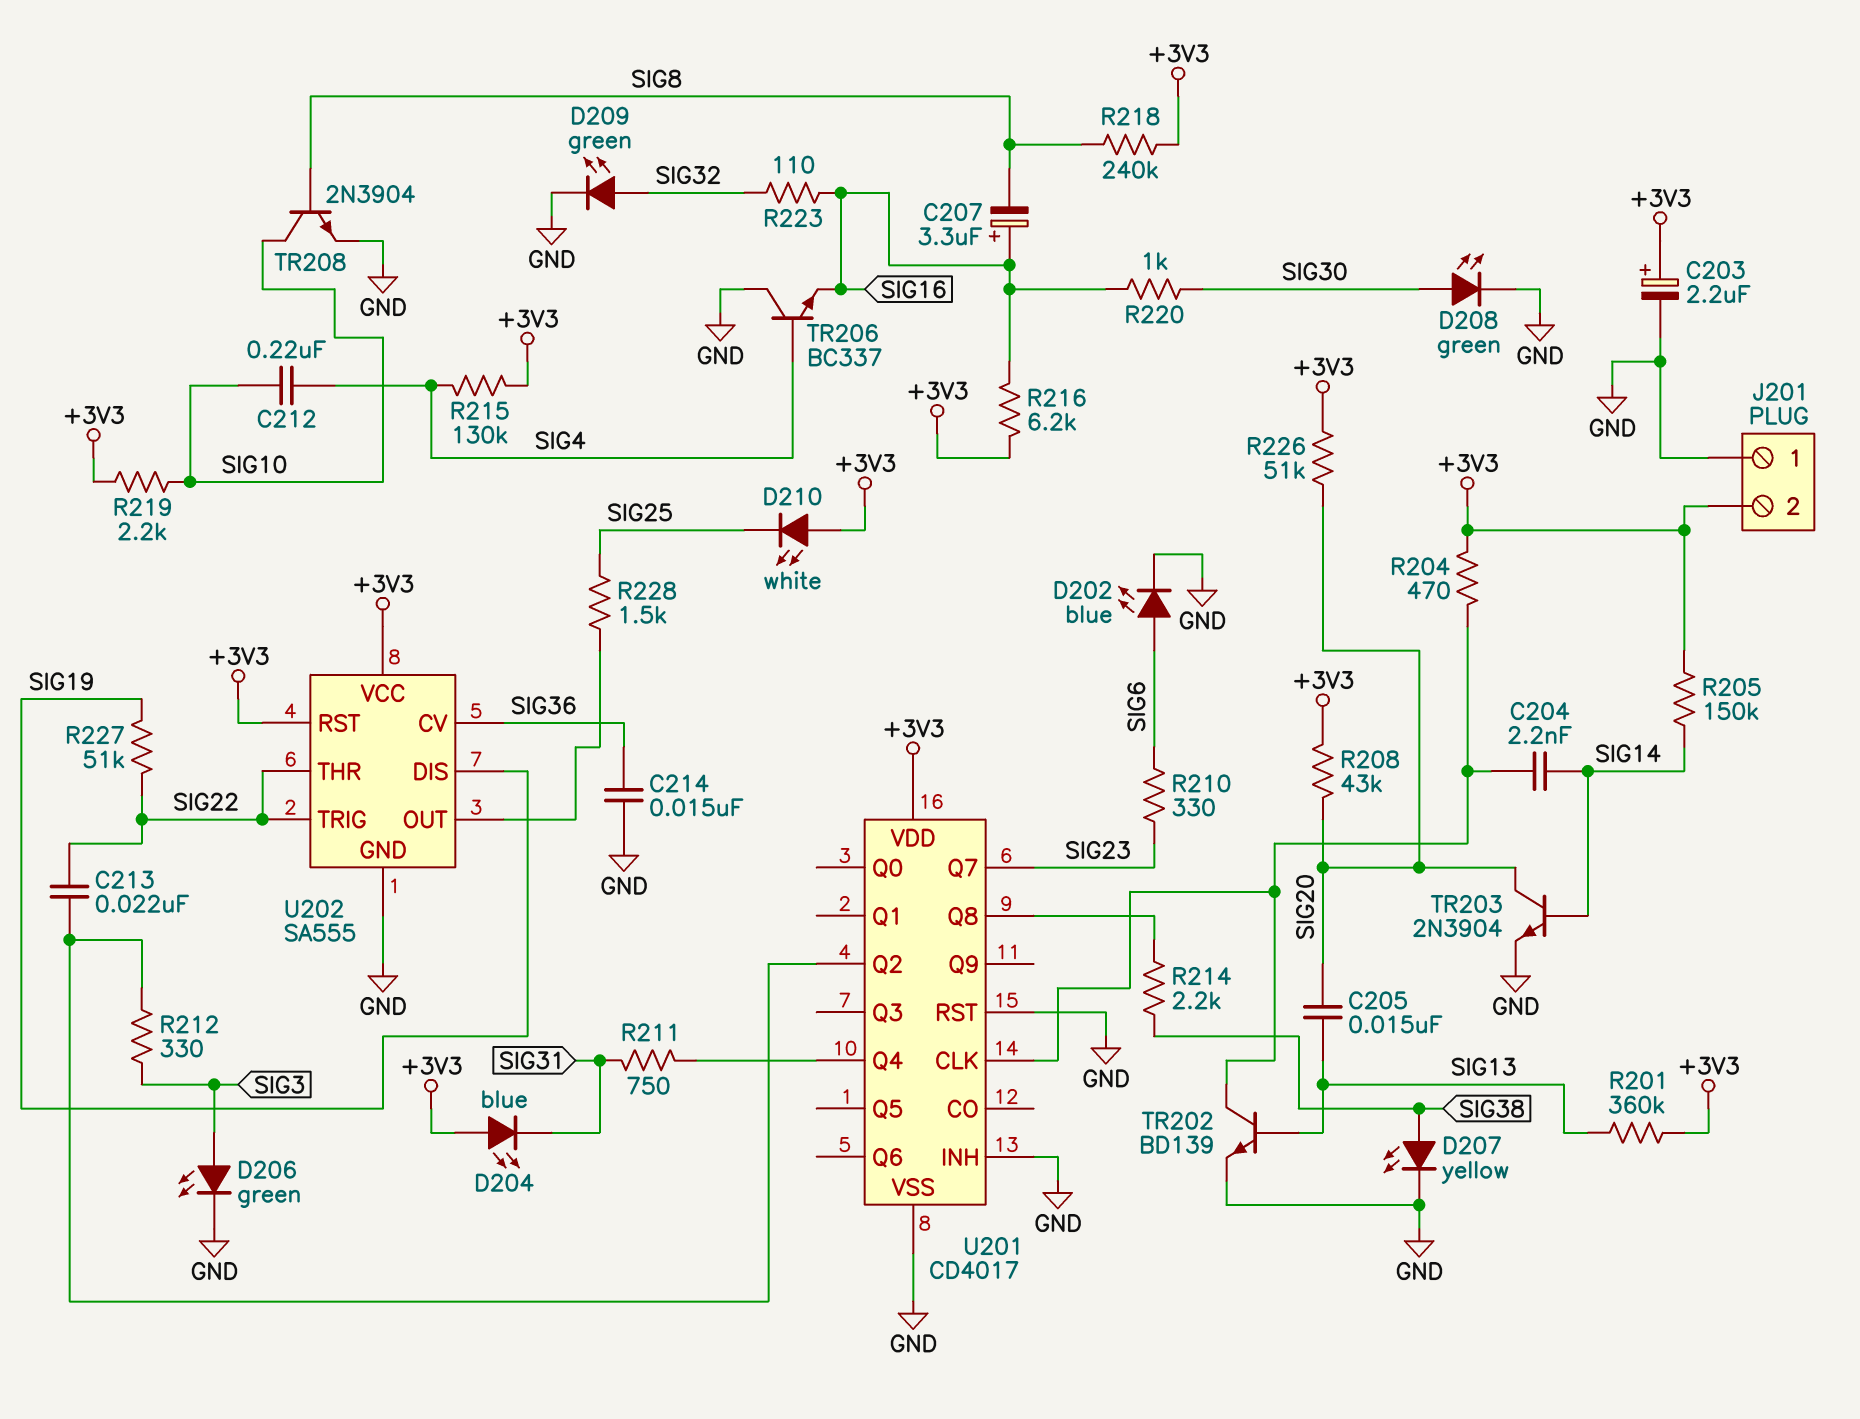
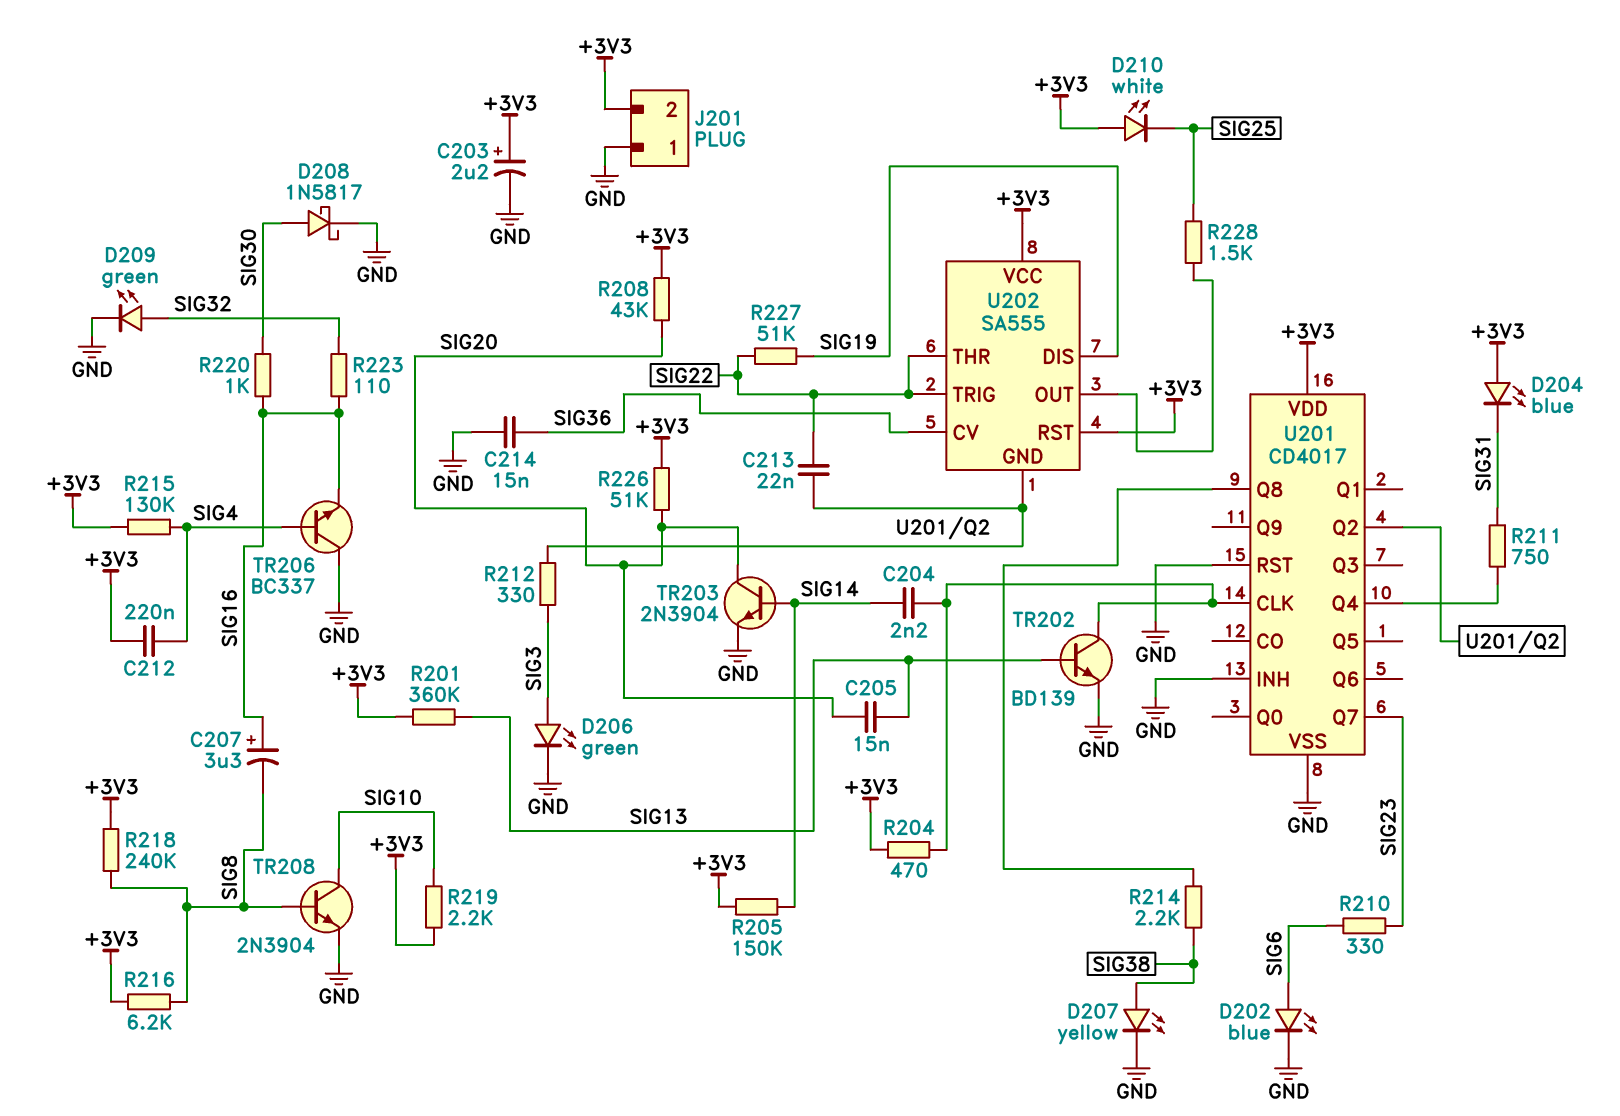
C212: 220nF (SIG4, SIG10) -> 220nF (+3V3, SIG4)
D208: LED green (A SIG30, K GND) -> schottky 1N5817 (A SIG30, K GND)
R216: 6.2k (+3V3, SIG16) -> 6.2k (+3V3, SIG8)
U202 pin GND: GND -> U201/Q2

